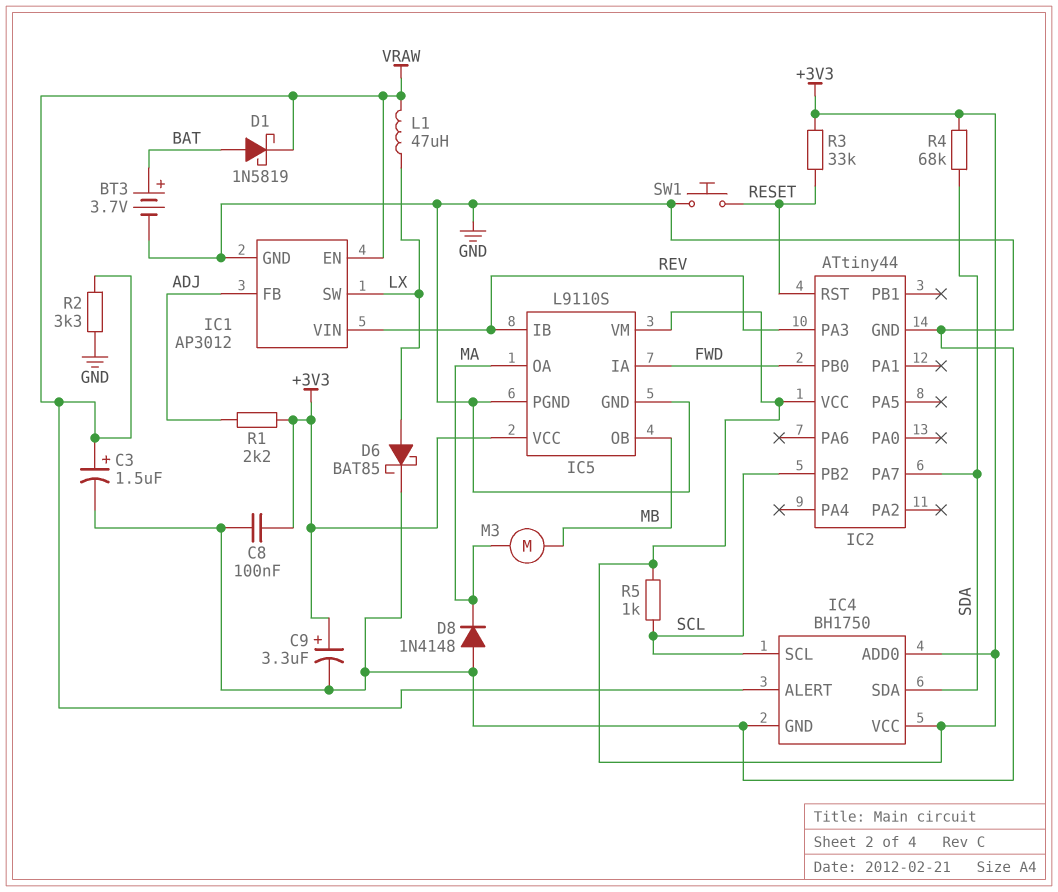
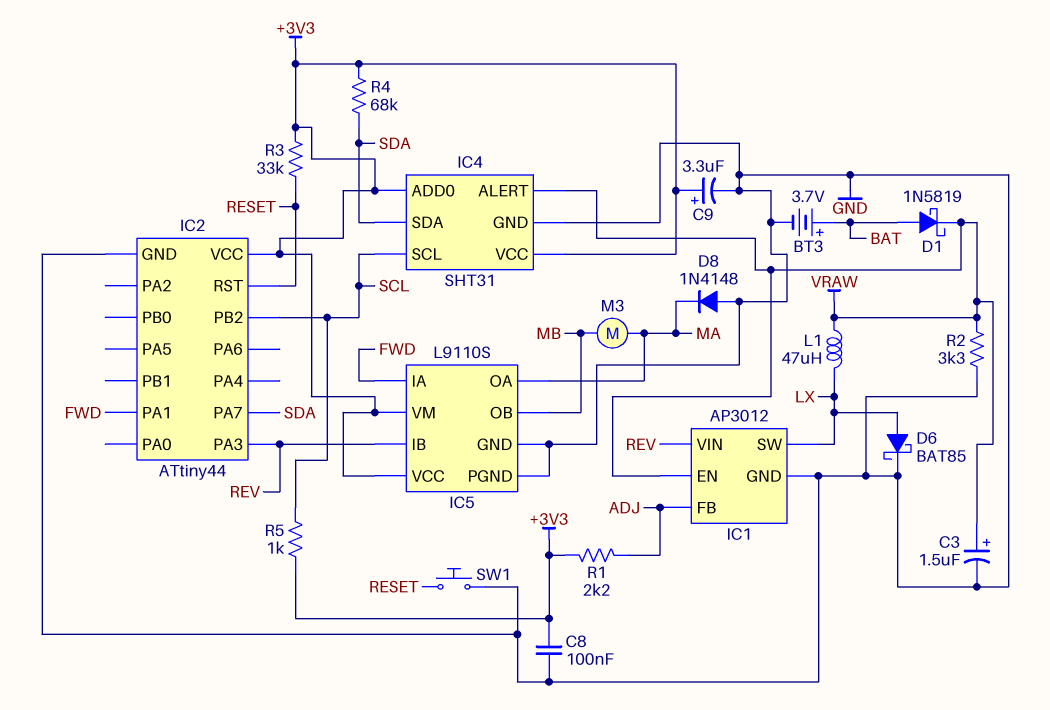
IC2 pin PA1: none -> FWD
IC2 pin PB0: FWD -> none
IC4: BH1750 -> SHT31

